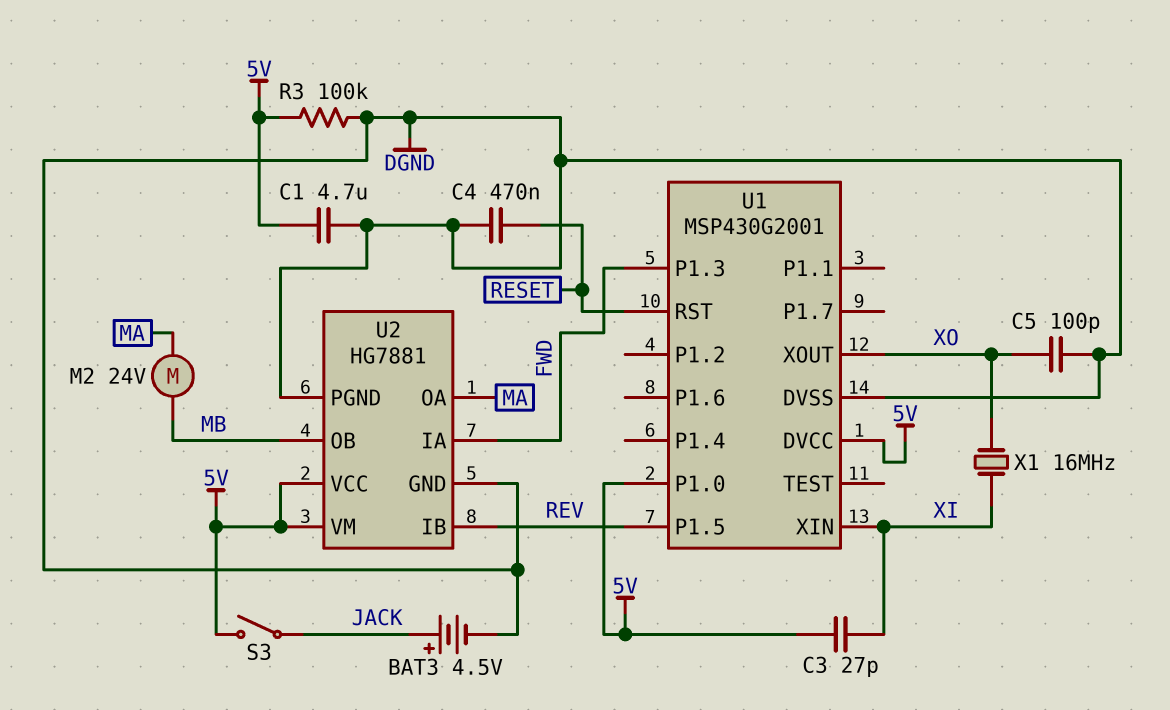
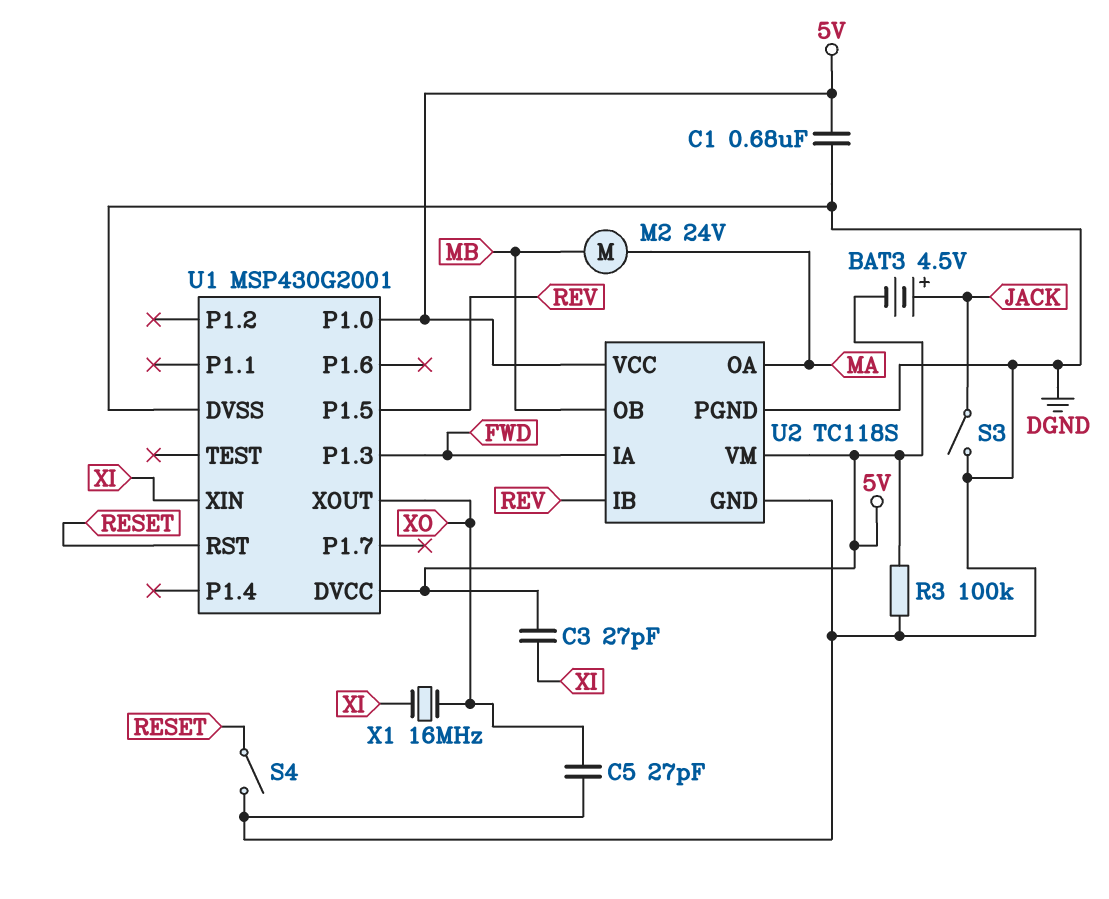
BAT3: 4.5V (plus JACK, minus DGND) -> 4.5V (plus JACK, minus 5V)
C1: 4.7uF (5V, DGND) -> 680nF (5V, DGND)
C4: 470nF (DGND, RESET) -> none
C5: 100pF (DGND, XO) -> 27pF (DGND, XO)
S3: switch (5V, JACK) -> switch (DGND, JACK)
S4: none -> switch (DGND, RESET)
U2: HG7881 -> TC118S

